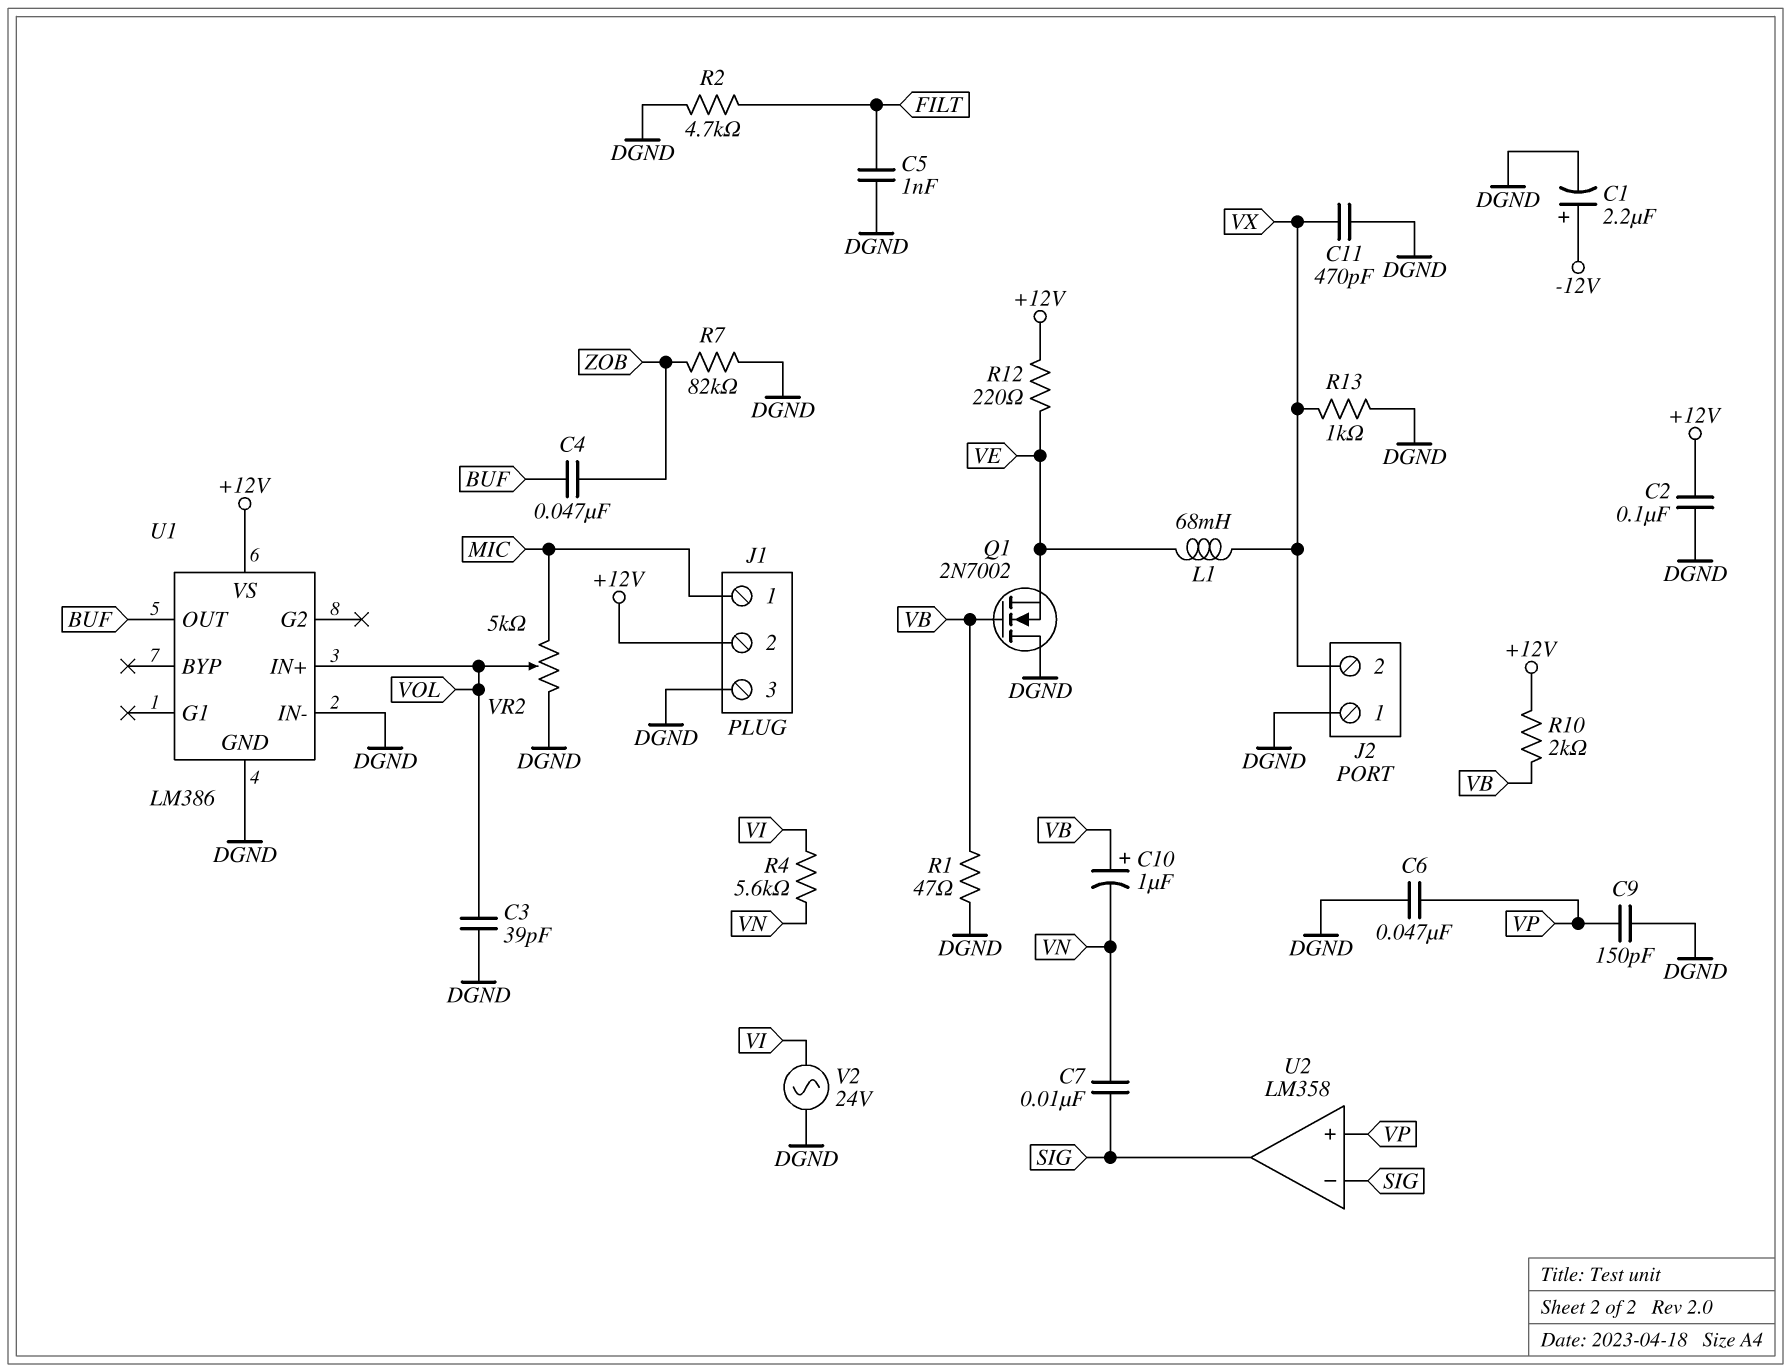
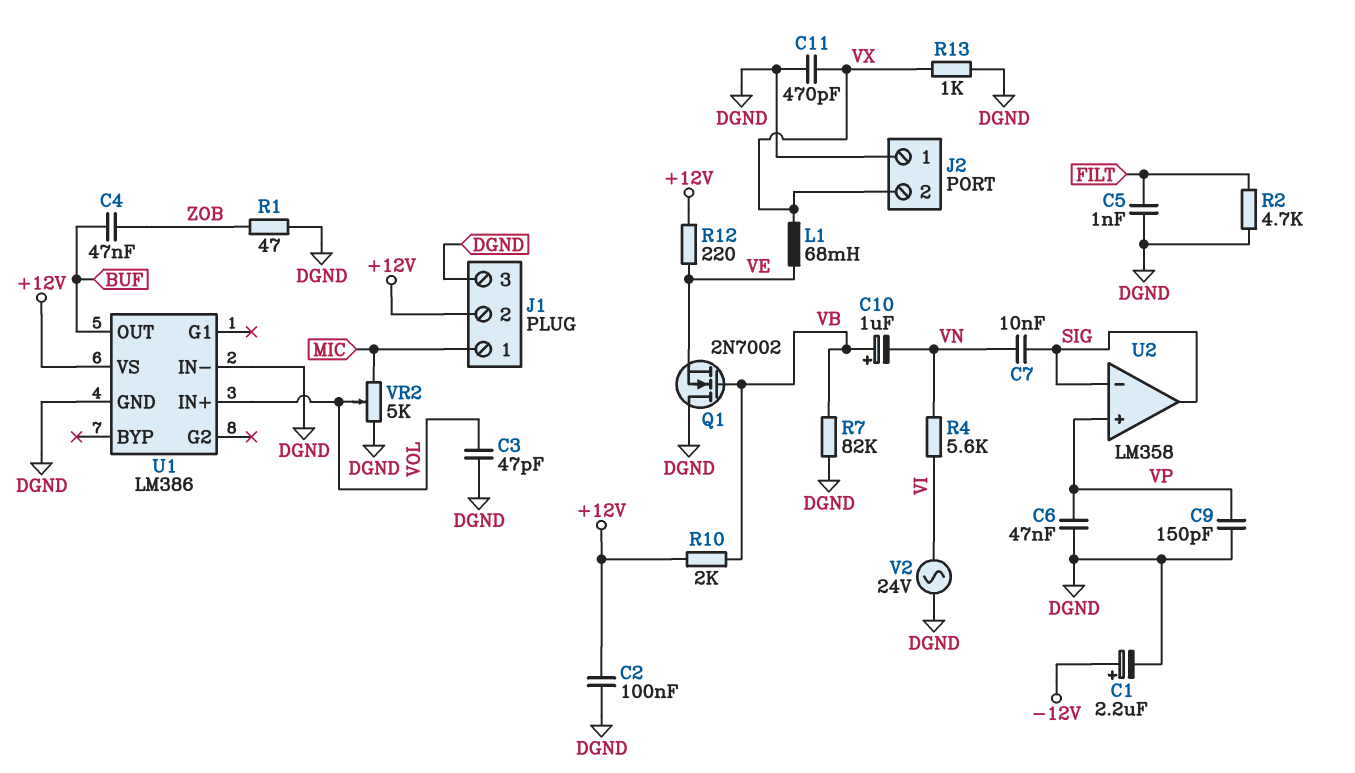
C3: 39pF (DGND, VOL) -> 47pF (DGND, VOL)
R1: 47 (DGND, VB) -> 47 (DGND, ZOB)
R7: 82k (DGND, ZOB) -> 82k (DGND, VB)

